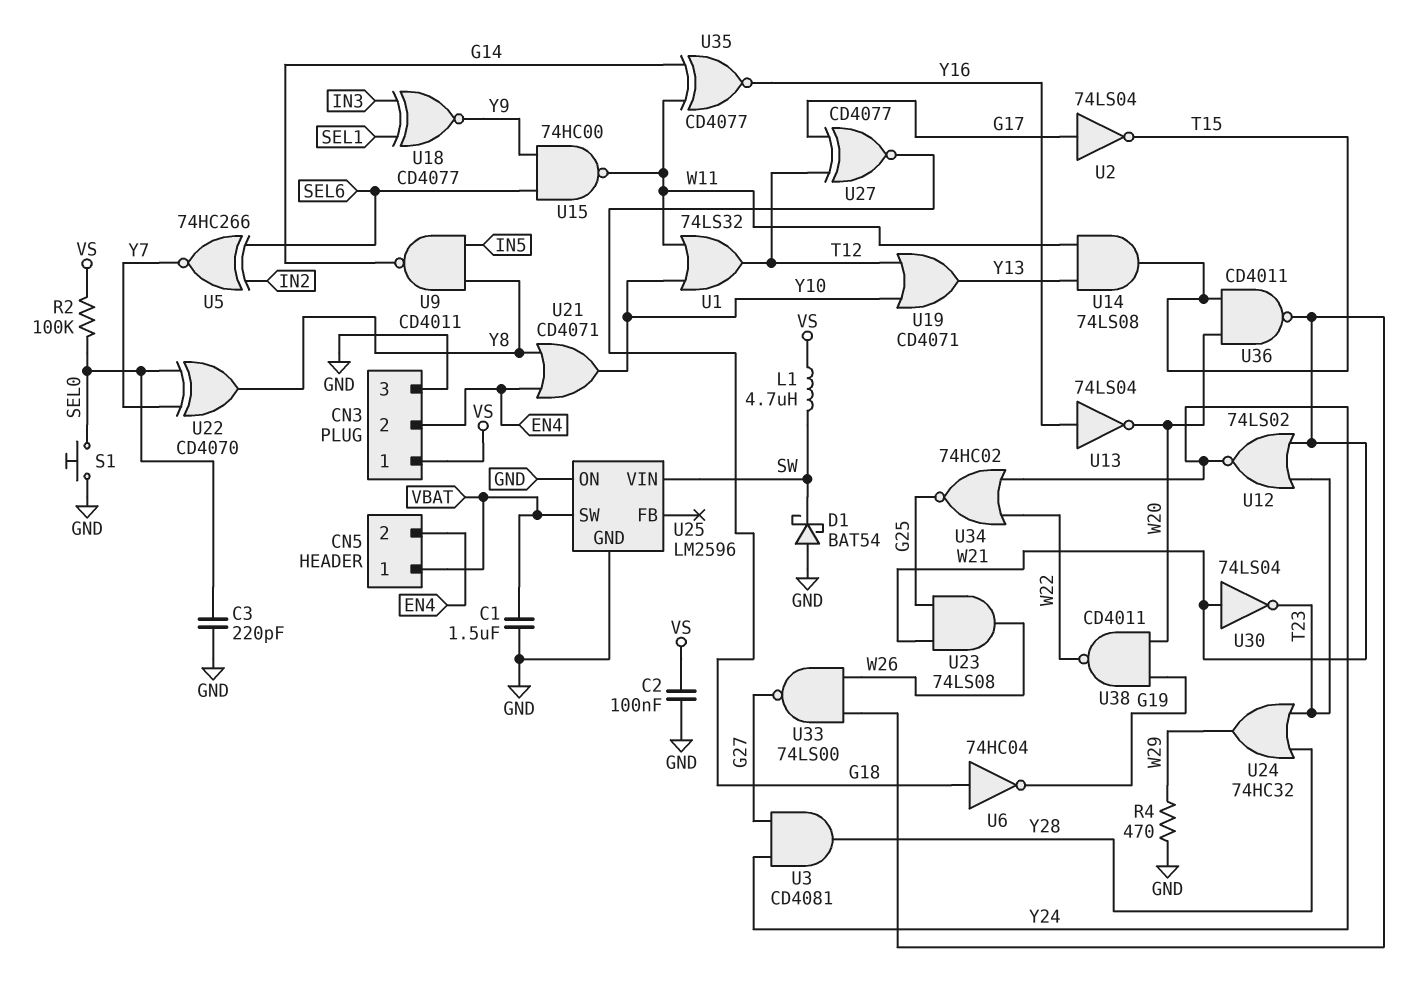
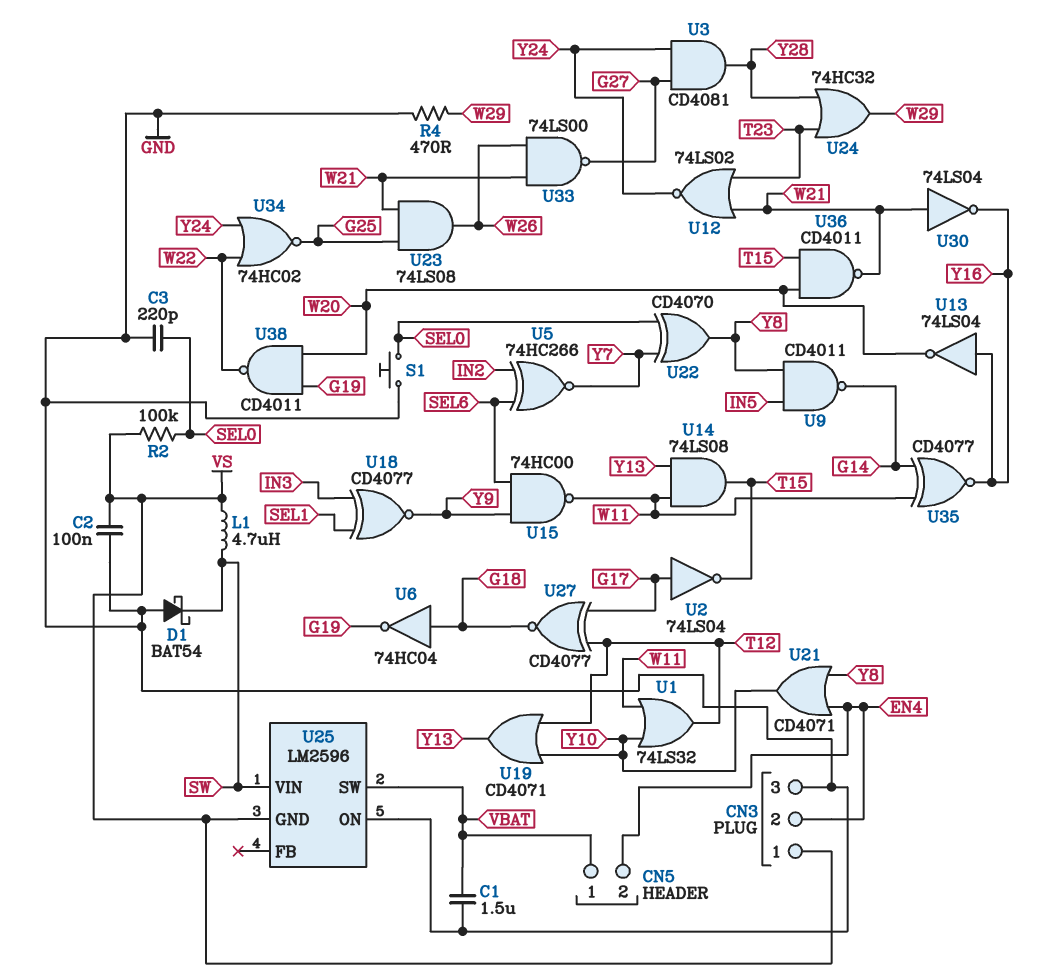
U25 pin GND: GND -> VS
U30: NOT 74LS04 (in W21, out T23) -> NOT 74LS04 (in W21, out Y16)

